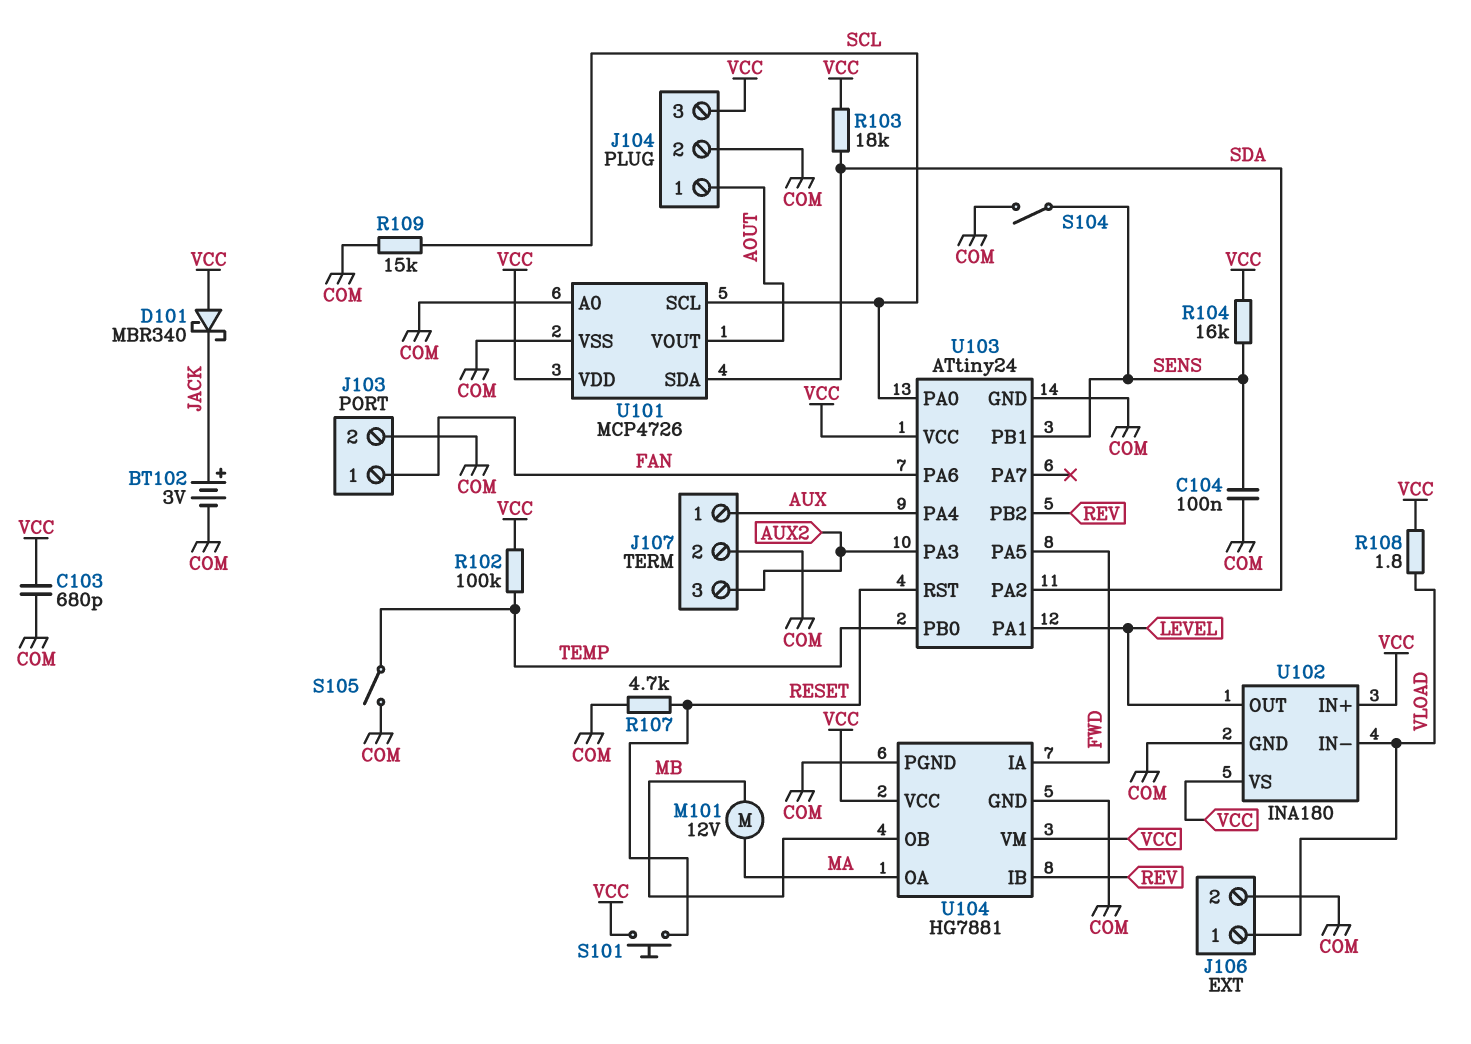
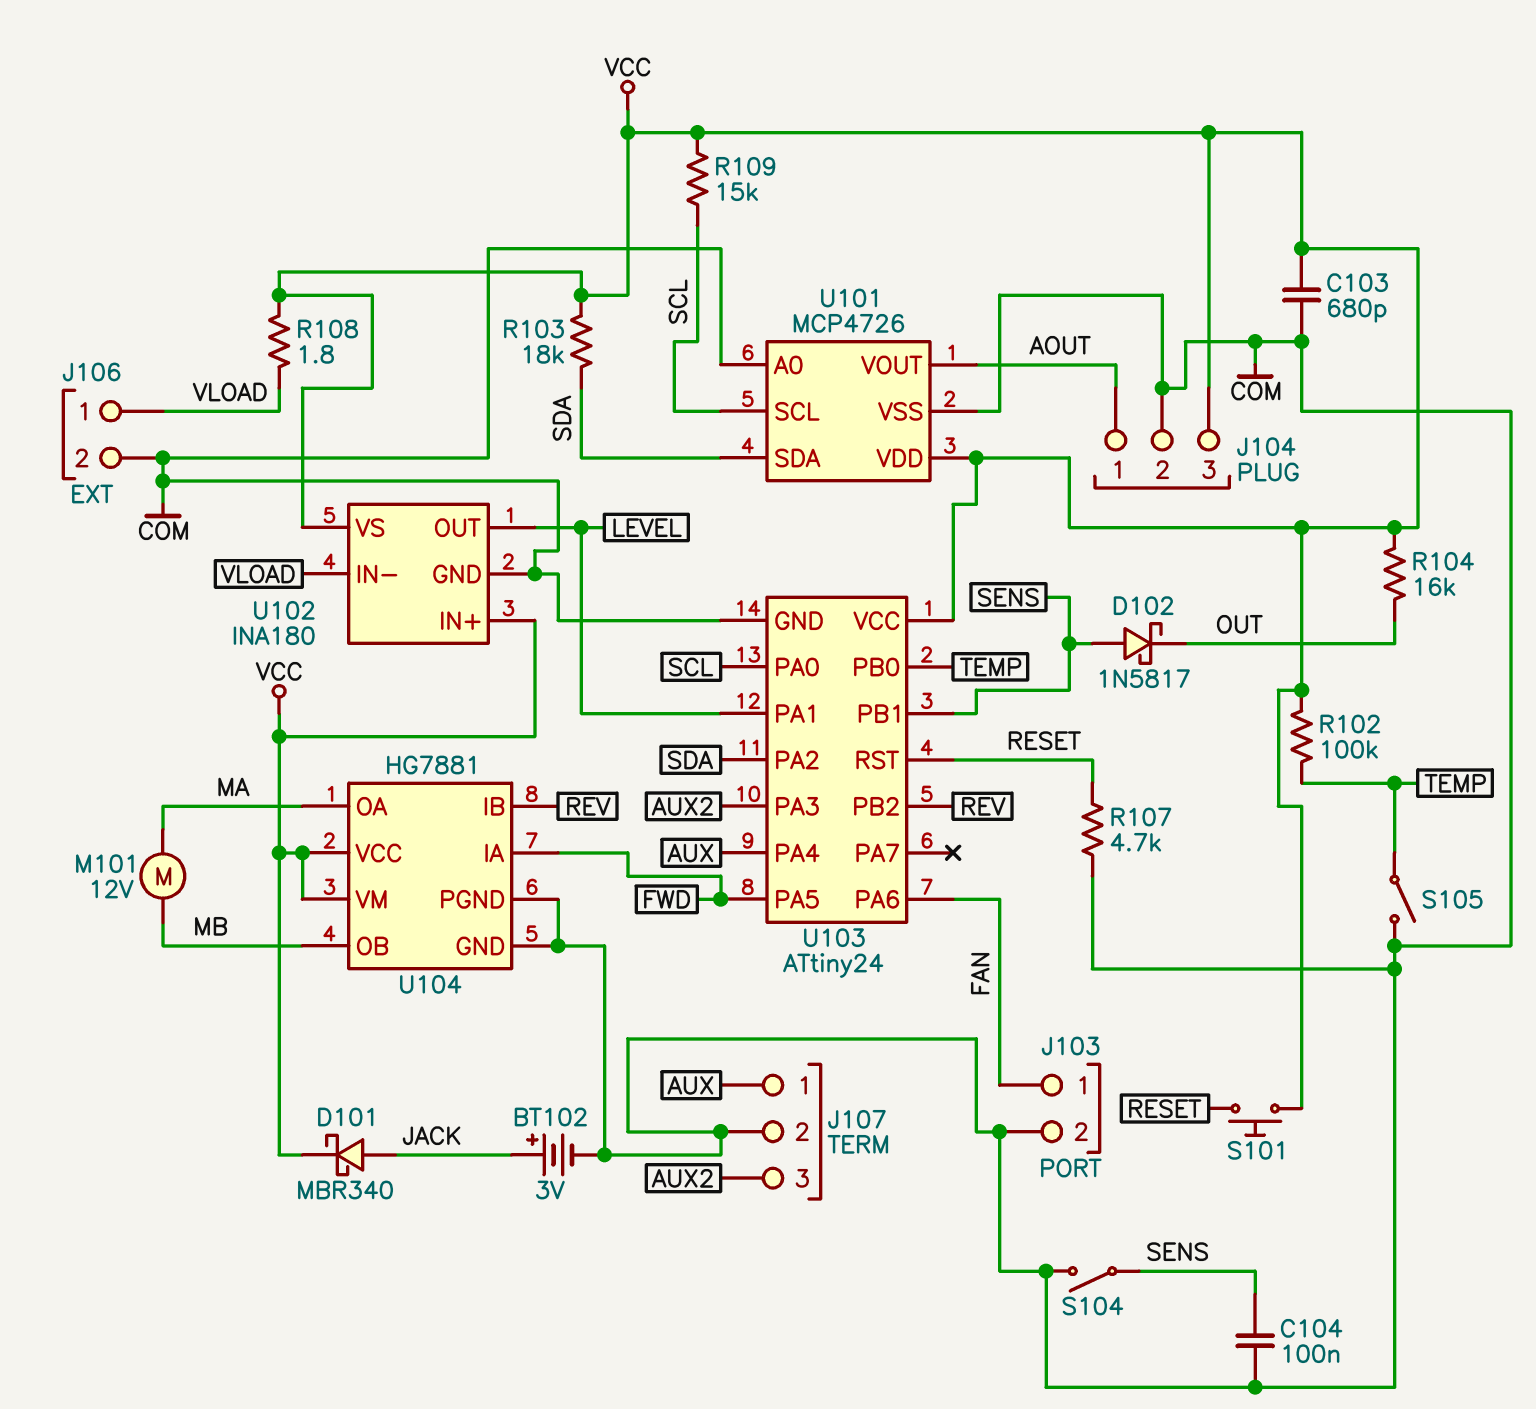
D101: schottky MBR340 (A VCC, K JACK) -> schottky MBR340 (A JACK, K VCC)
D102: none -> schottky 1N5817 (A SENS, K OUT)
R104: 16k (SENS, VCC) -> 16k (OUT, VCC)
R109: 15k (COM, SCL) -> 15k (SCL, VCC)

